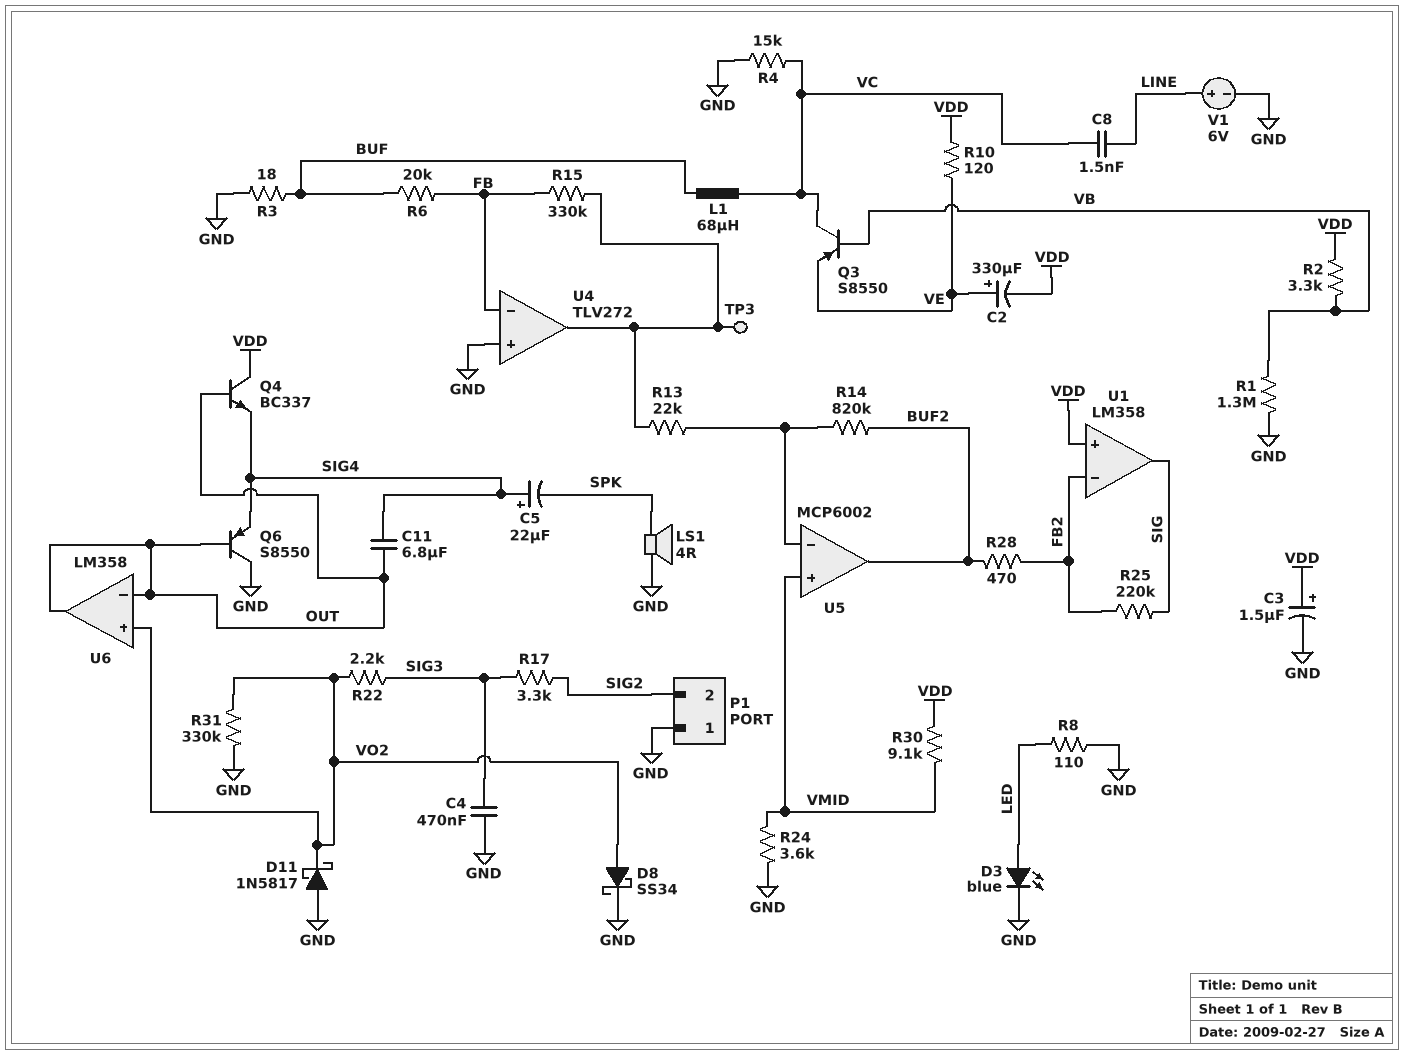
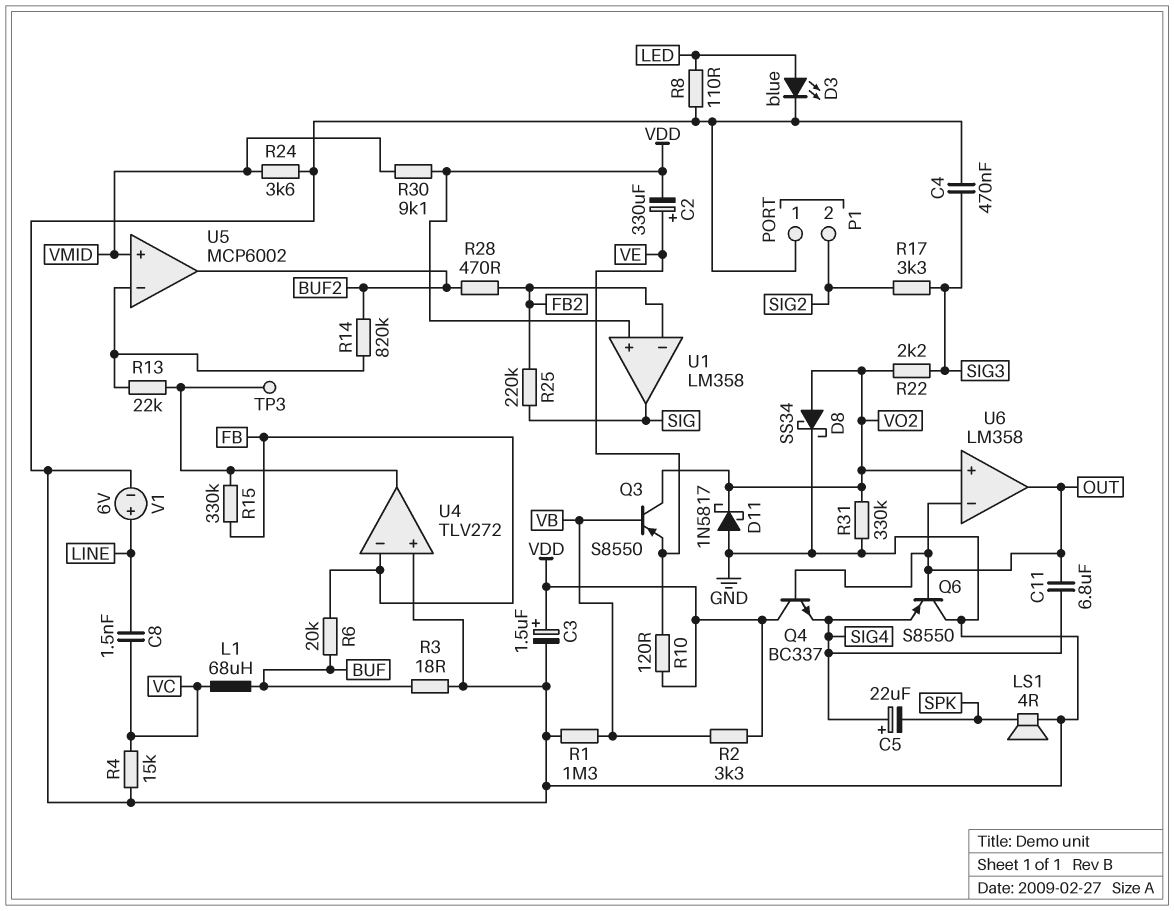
Q3: PNP S8550 (B VB, C VC, E VE) -> PNP S8550 (B VB, C VO2, E VE)

